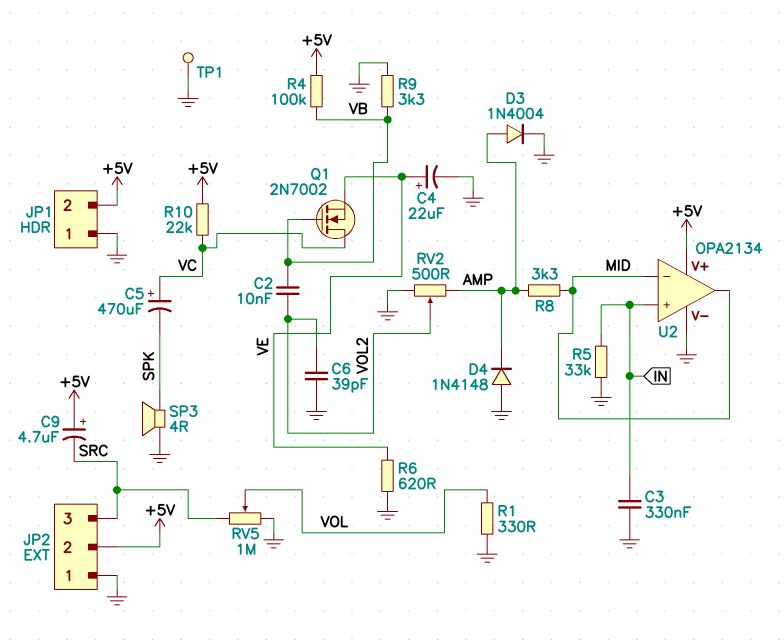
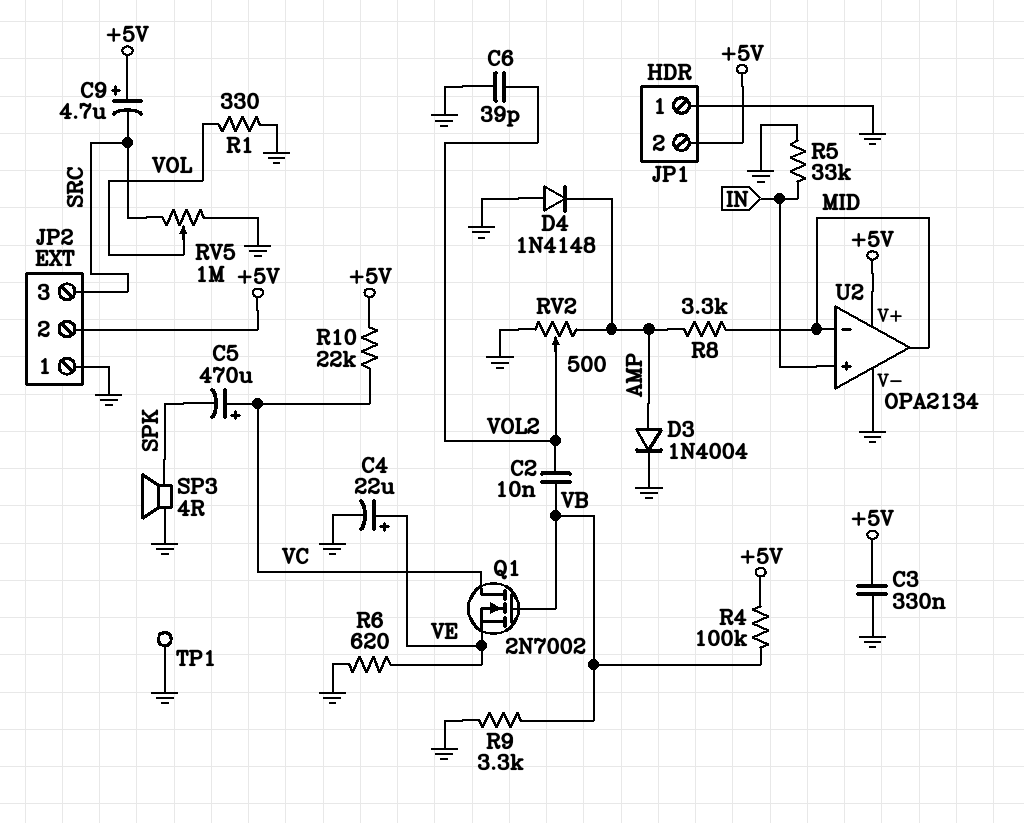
C3: 330nF (GND, IN) -> 330nF (+5V, GND)

